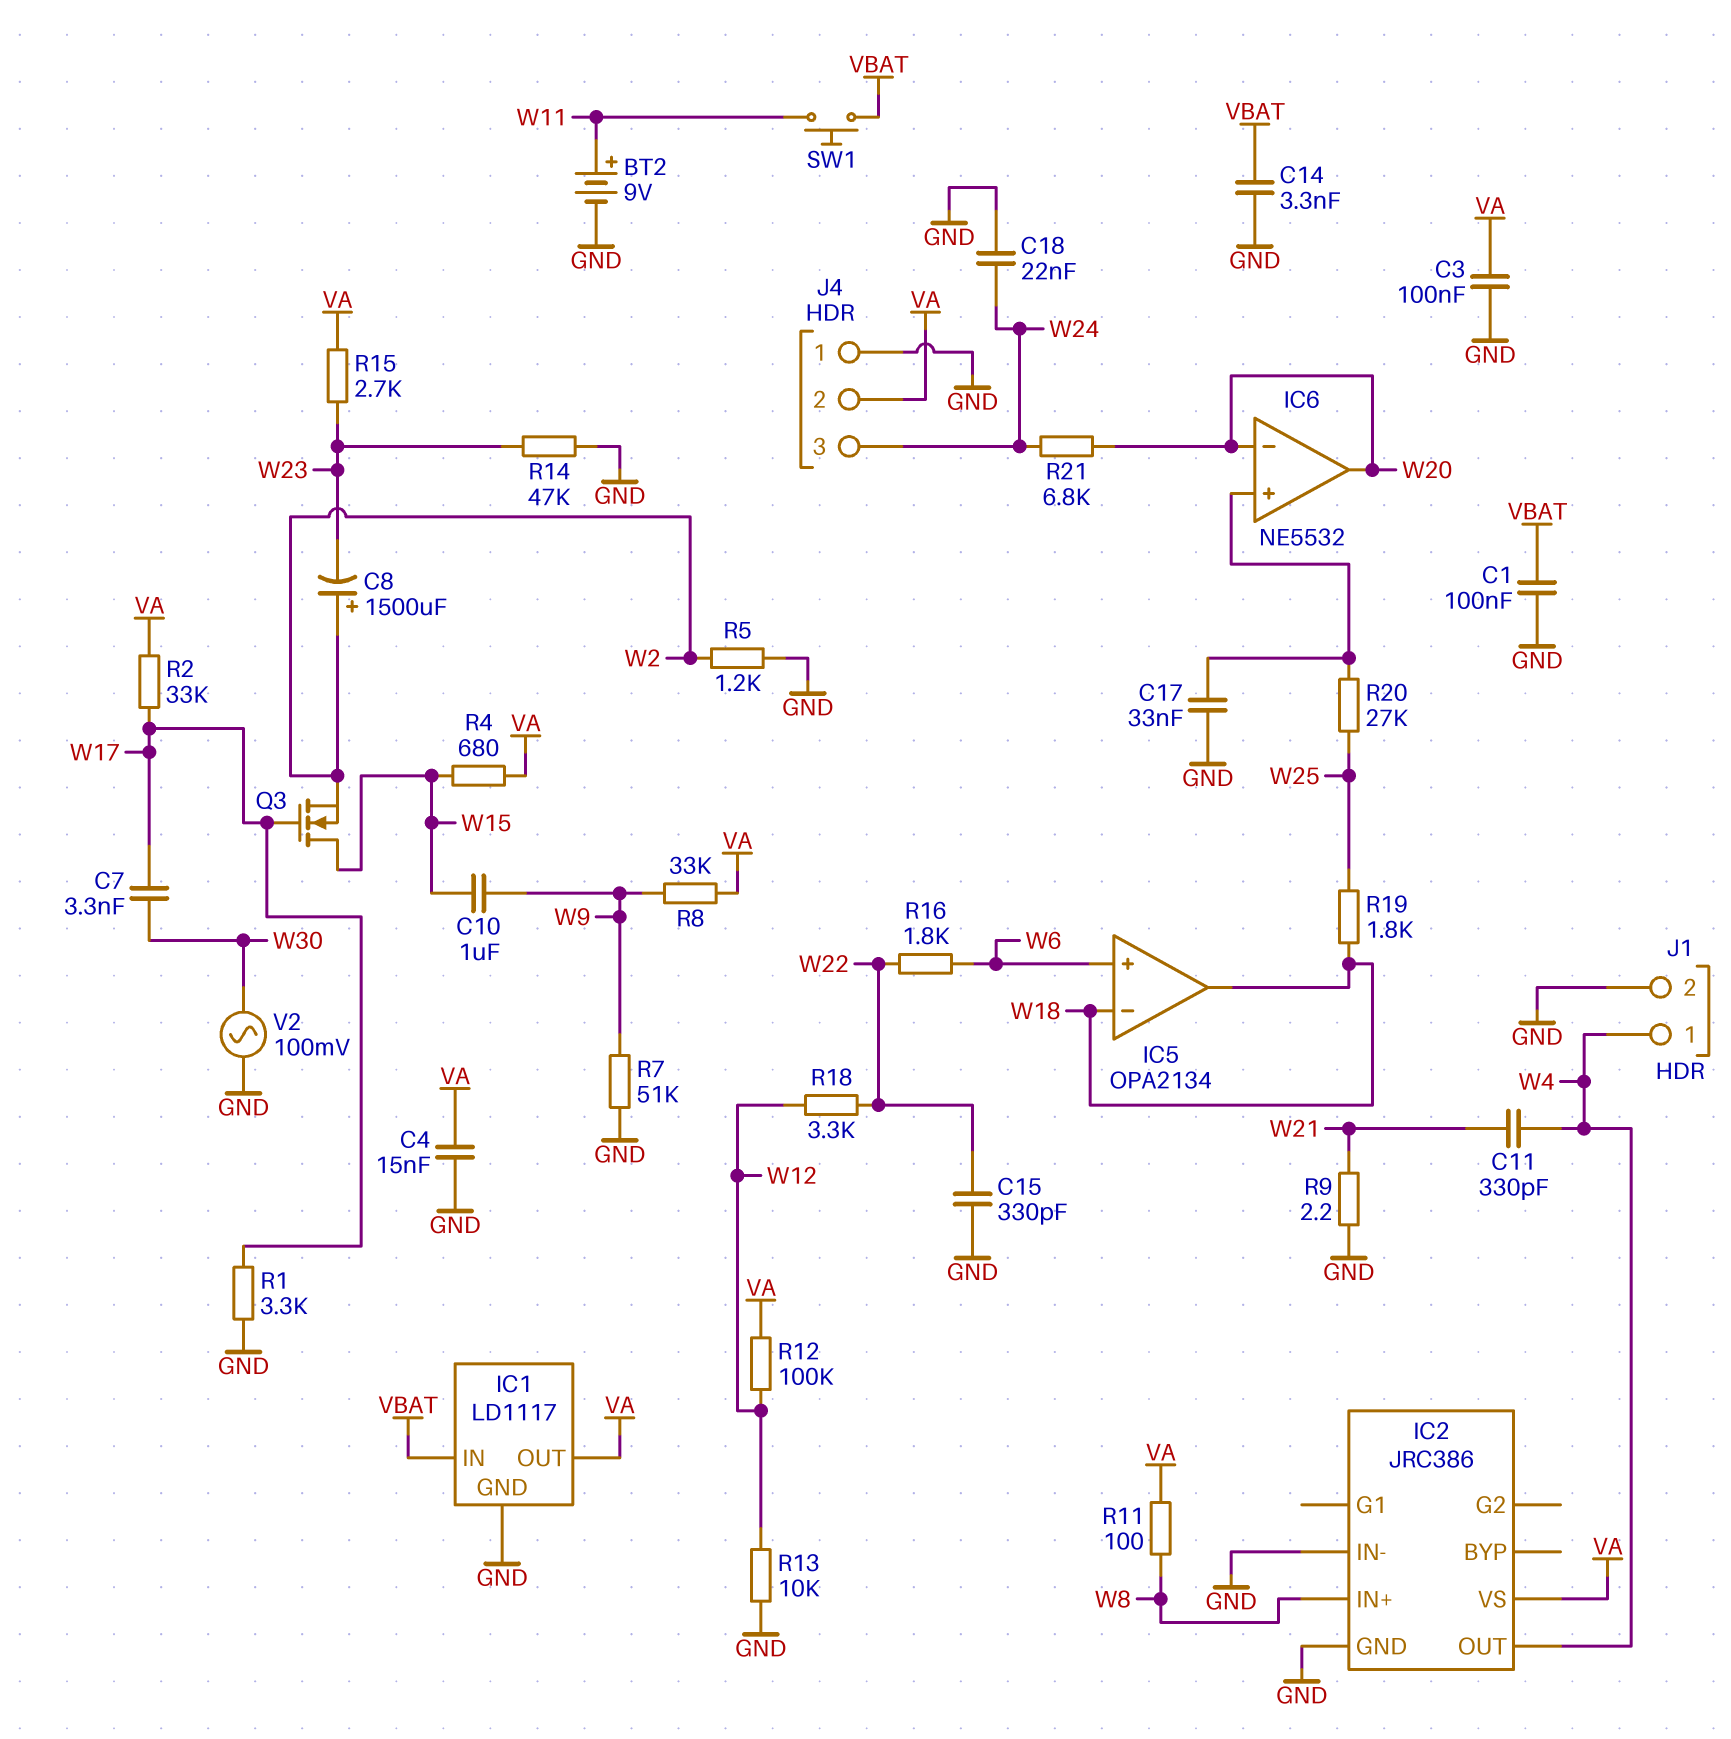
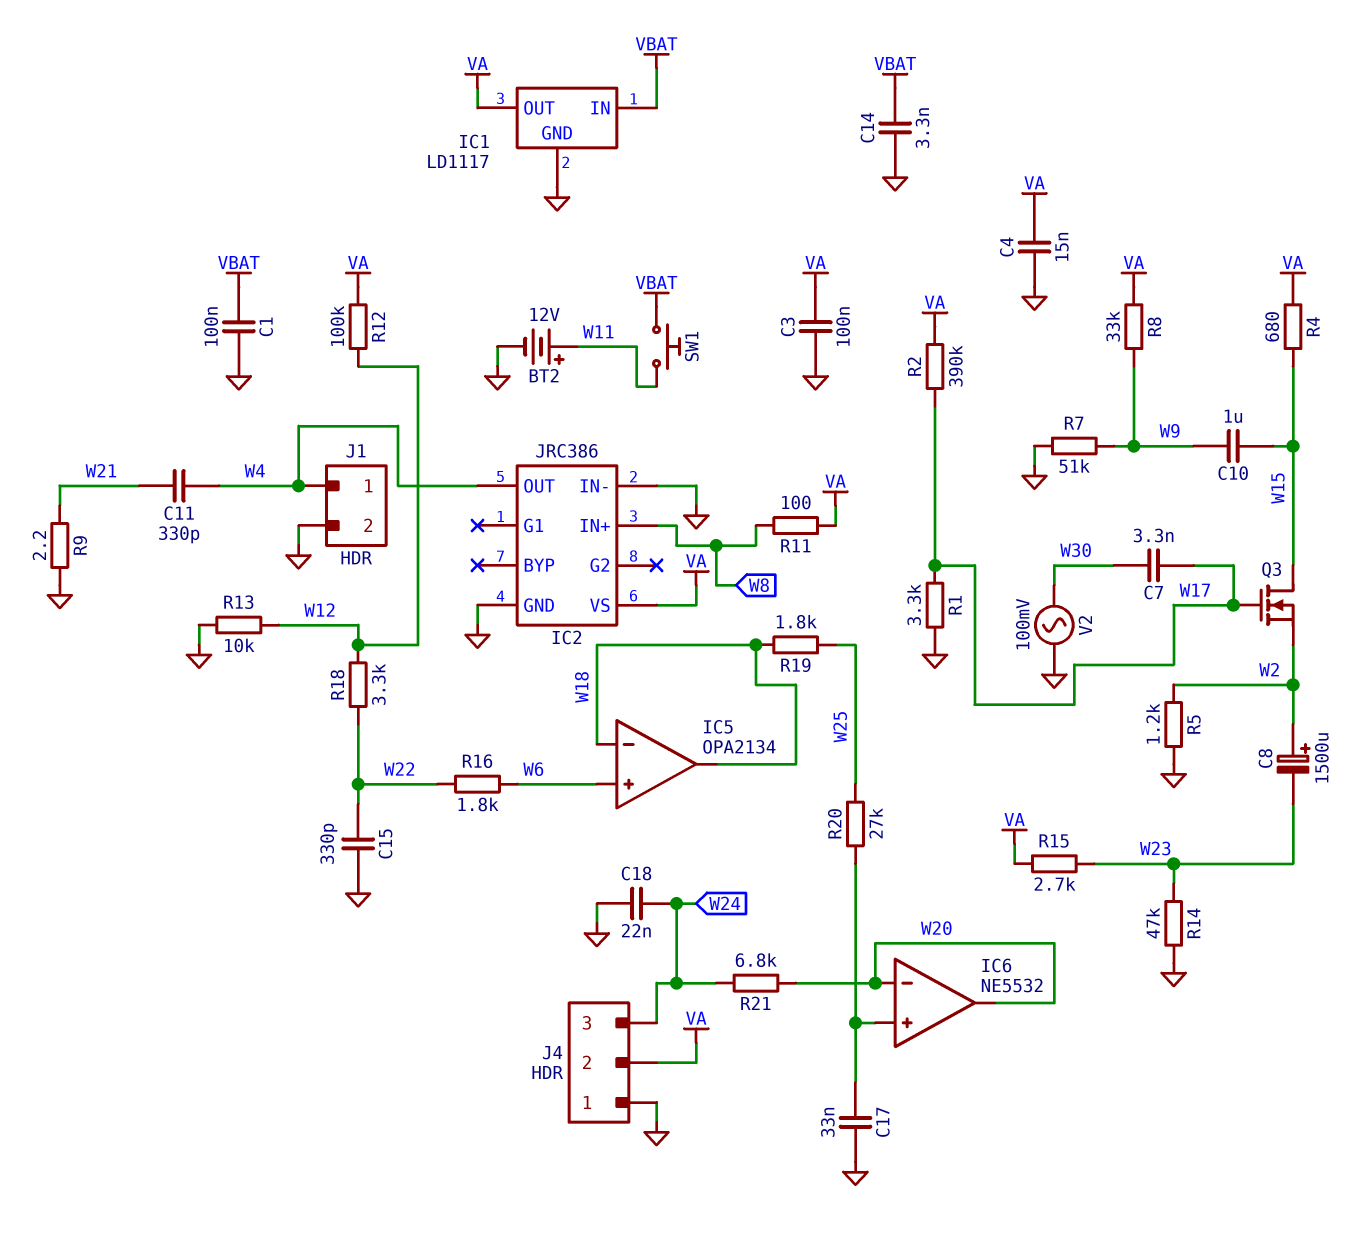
BT2: 9V (plus W11, minus GND) -> 12V (plus W11, minus GND)
R2: 33k (VA, W17) -> 390k (VA, W17)

